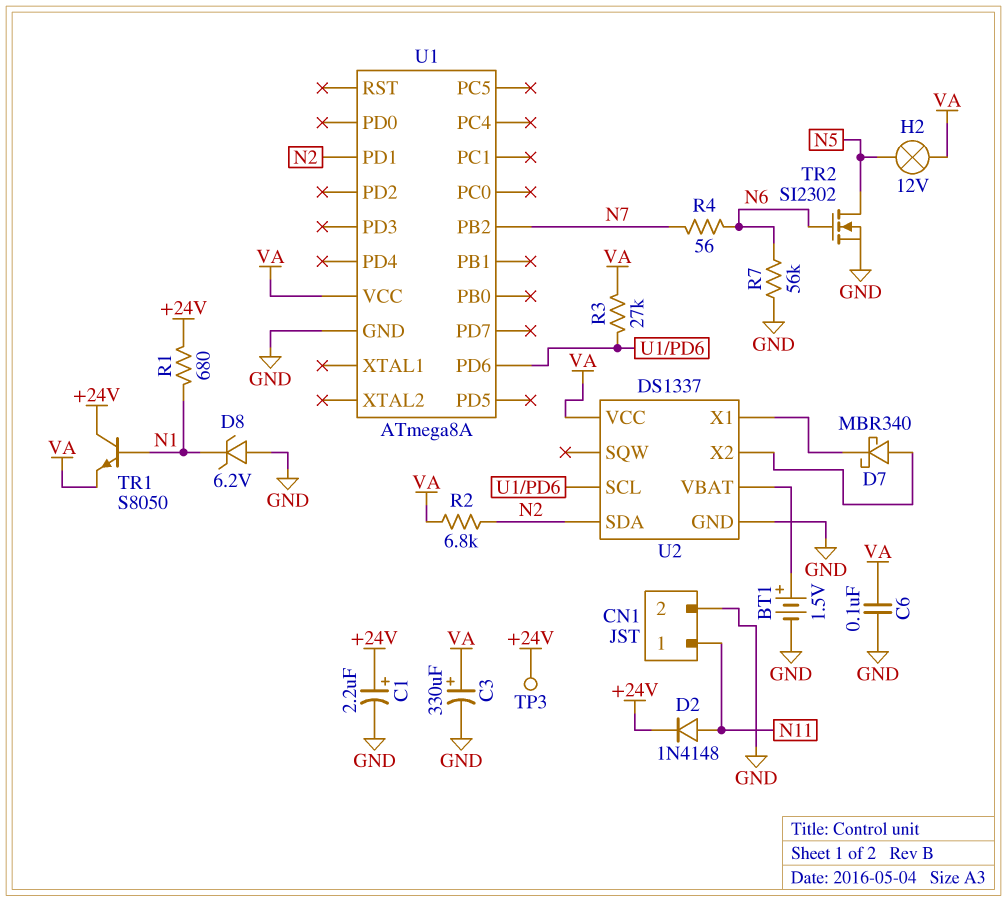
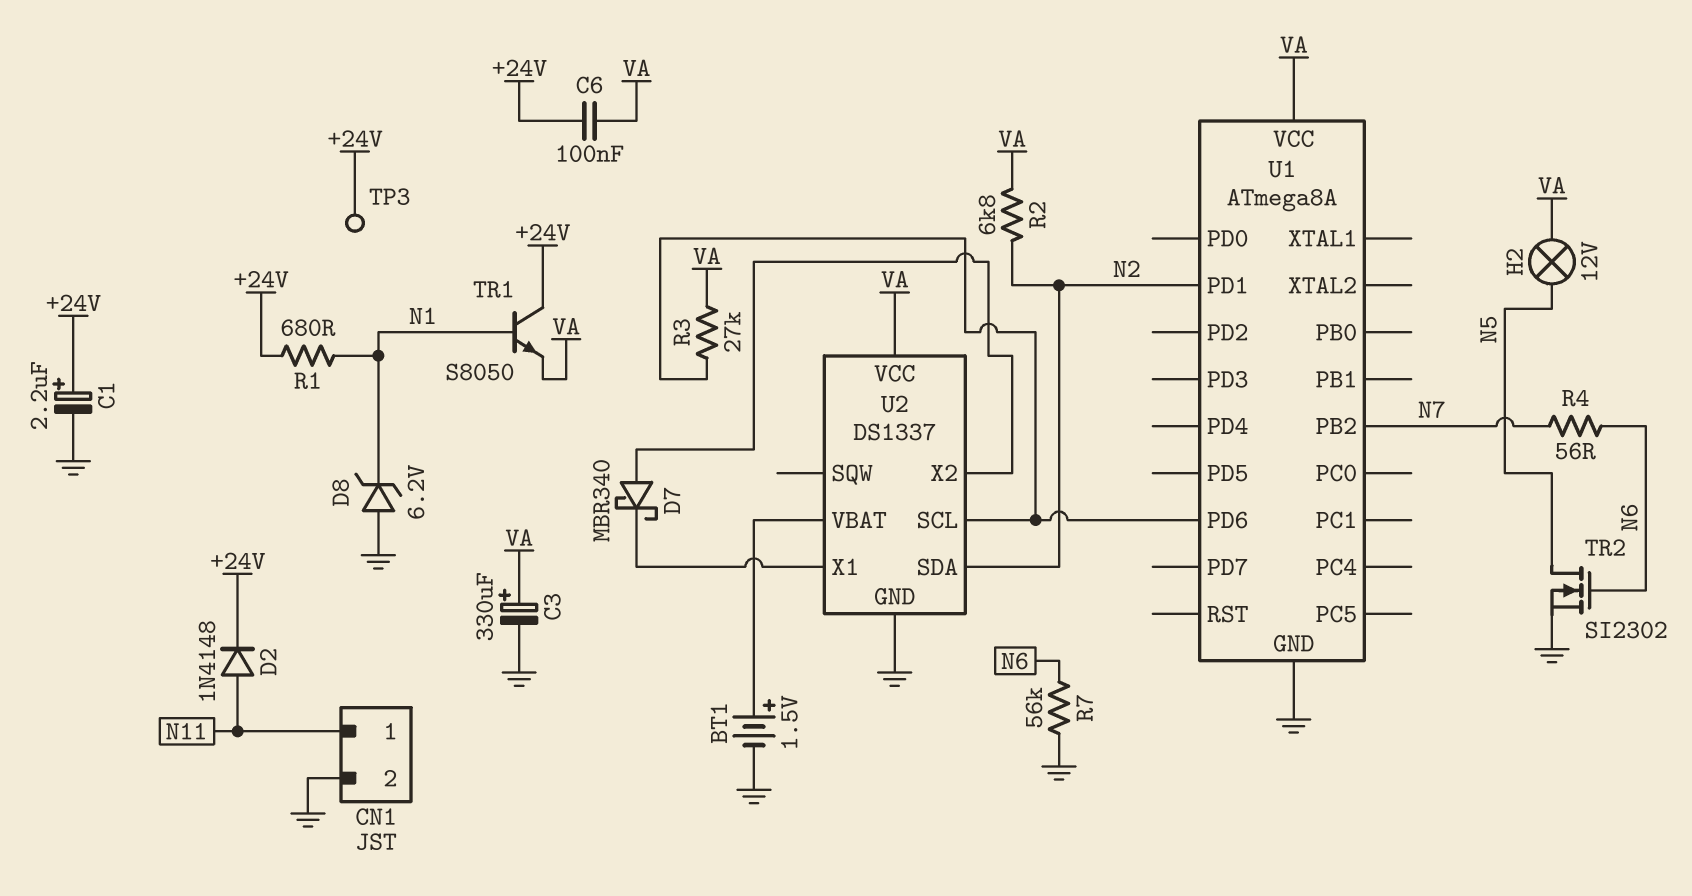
C6: 100nF (GND, VA) -> 100nF (+24V, VA)

